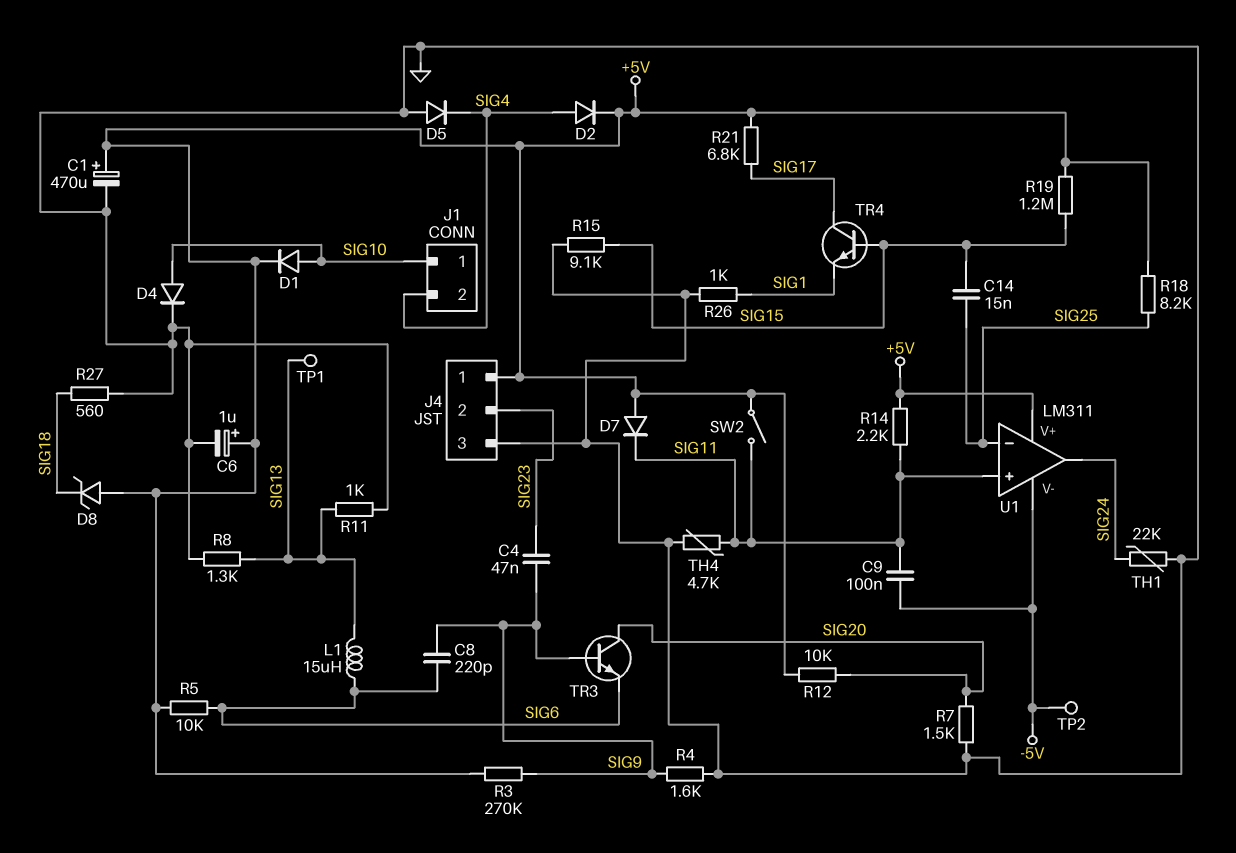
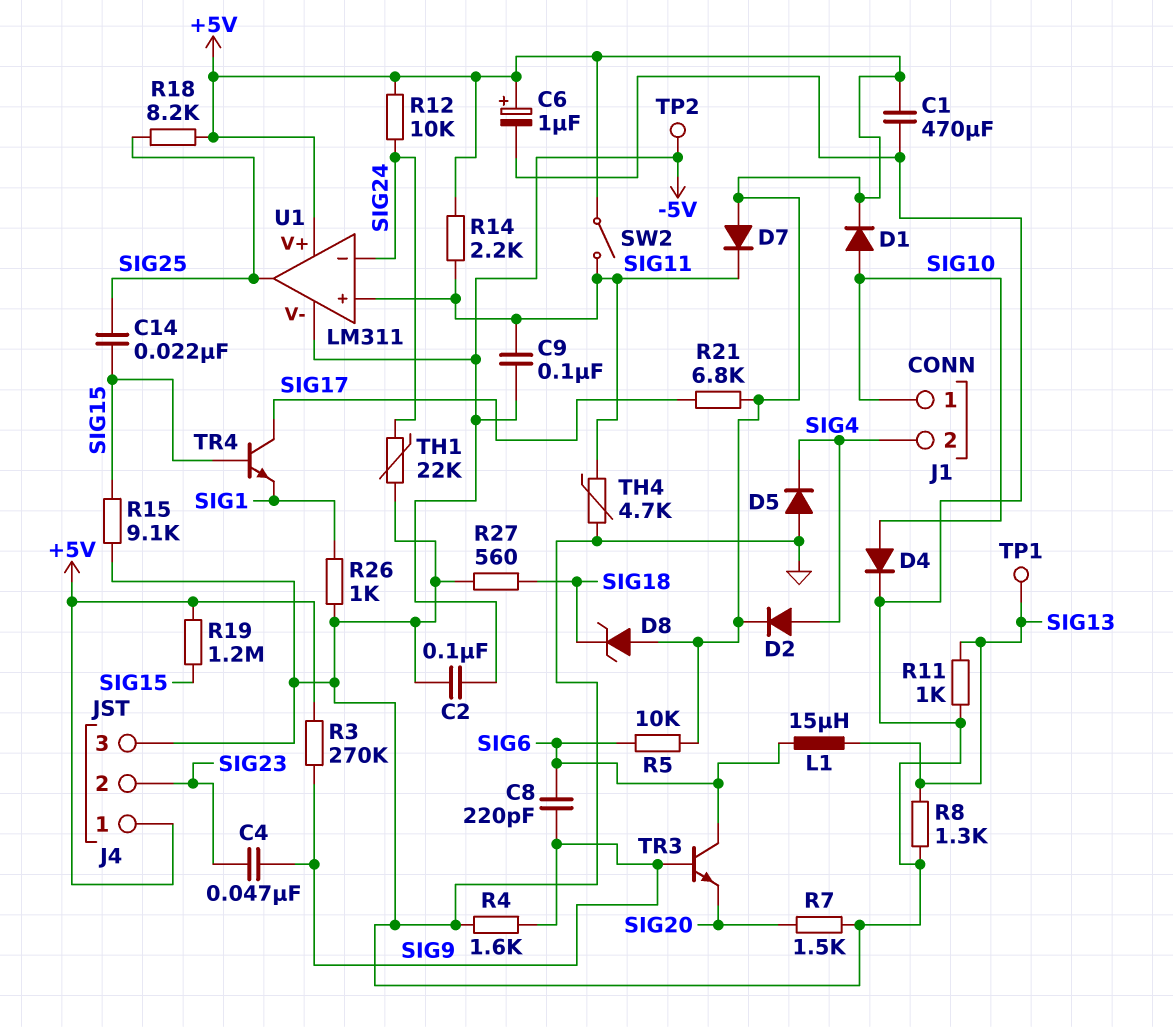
C1: 470uF (plus +5V, minus GND) -> 470uF (+5V, GND)
C2: none -> 100nF (-5V, GND)
C14: 15nF (SIG15, SIG25) -> 22nF (SIG15, SIG25)
R12: 10k (+5V, SIG20) -> 10k (+5V, SIG24)
TR3: NPN (B SIG9, C SIG20, E SIG6) -> NPN (B SIG9, C SIG6, E SIG20)
U1 pin in-: SIG25 -> SIG24
U1 pin out: SIG24 -> SIG25

